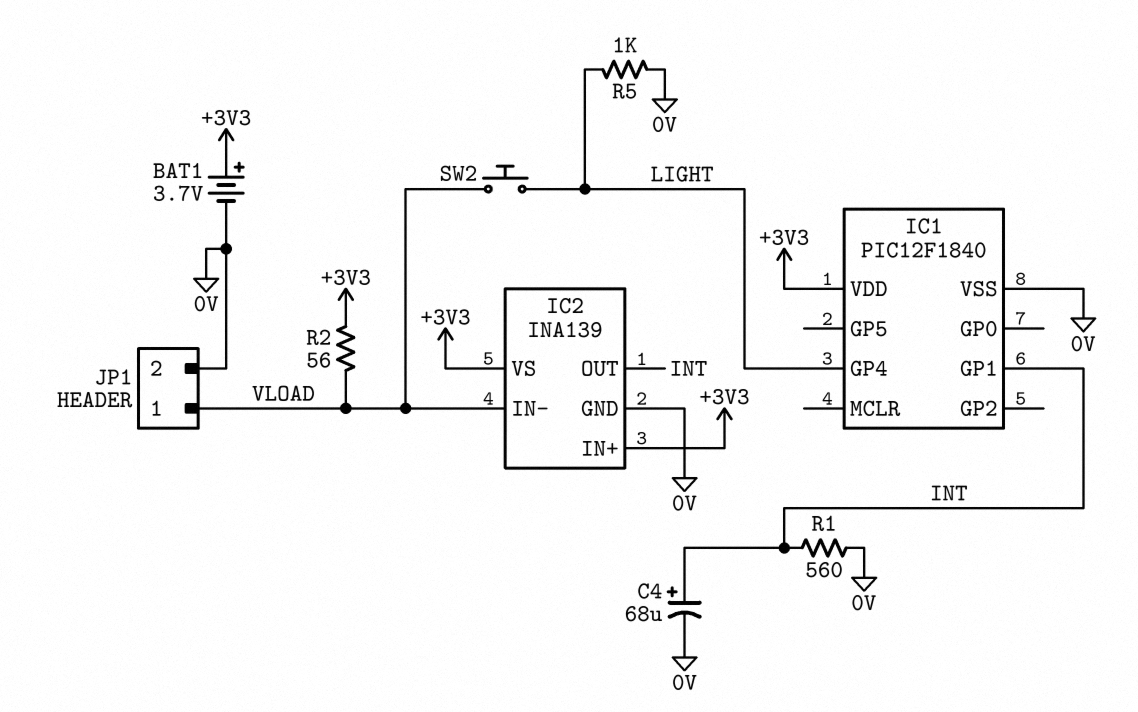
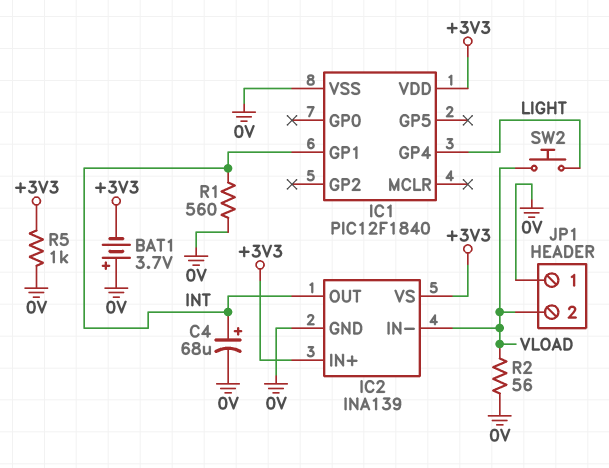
BAT1: 3.7V (plus +3V3, minus 0V) -> 3.7V (plus 0V, minus +3V3)
JP1 pin 1: VLOAD -> 0V
JP1 pin 2: 0V -> VLOAD
R2: 56 (+3V3, VLOAD) -> 56 (0V, VLOAD)
R5: 1k (0V, LIGHT) -> 1k (+3V3, 0V)

